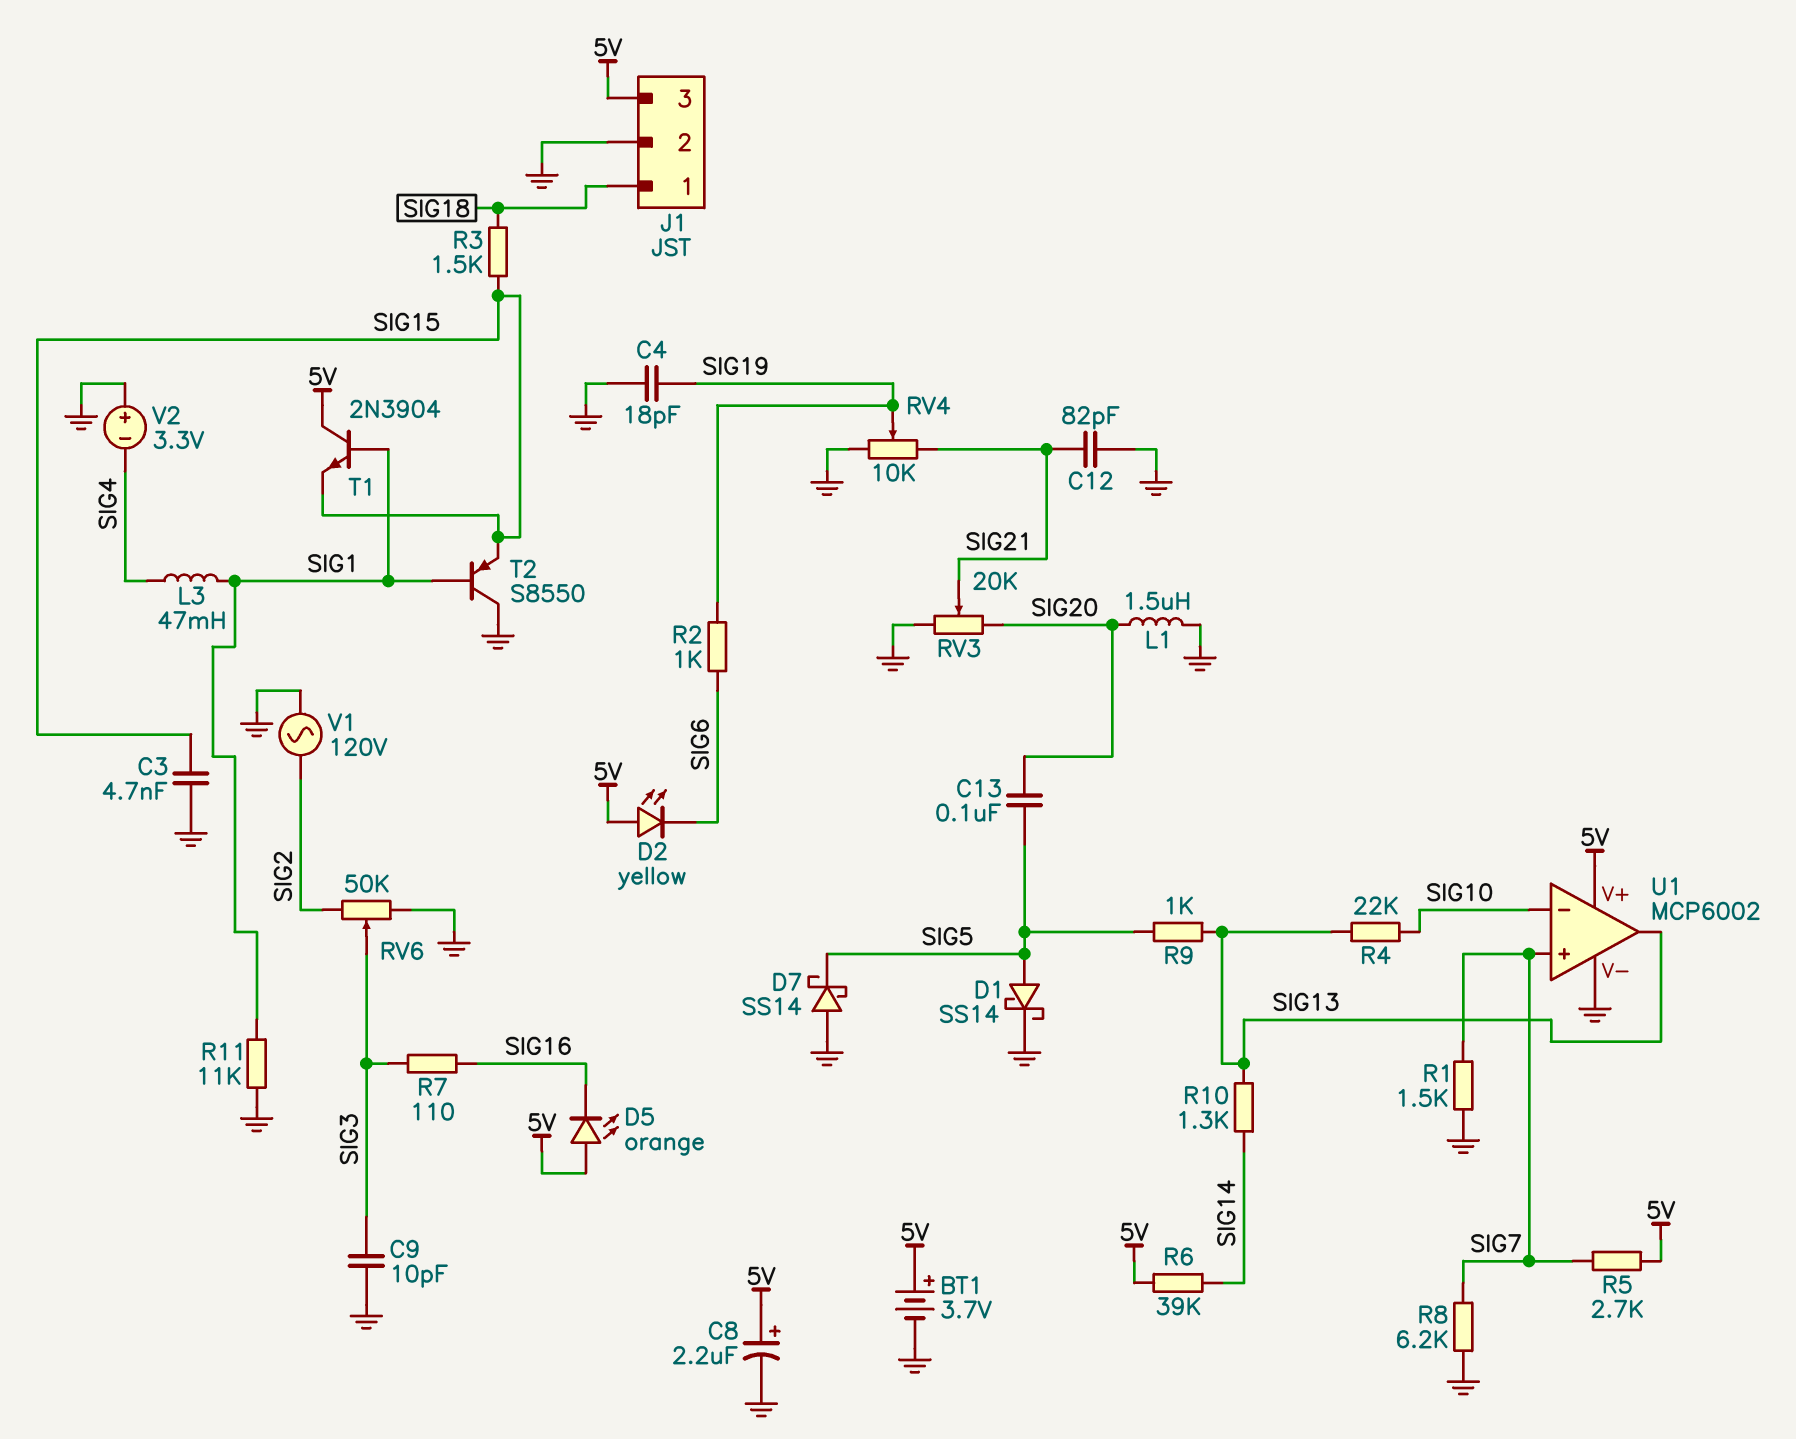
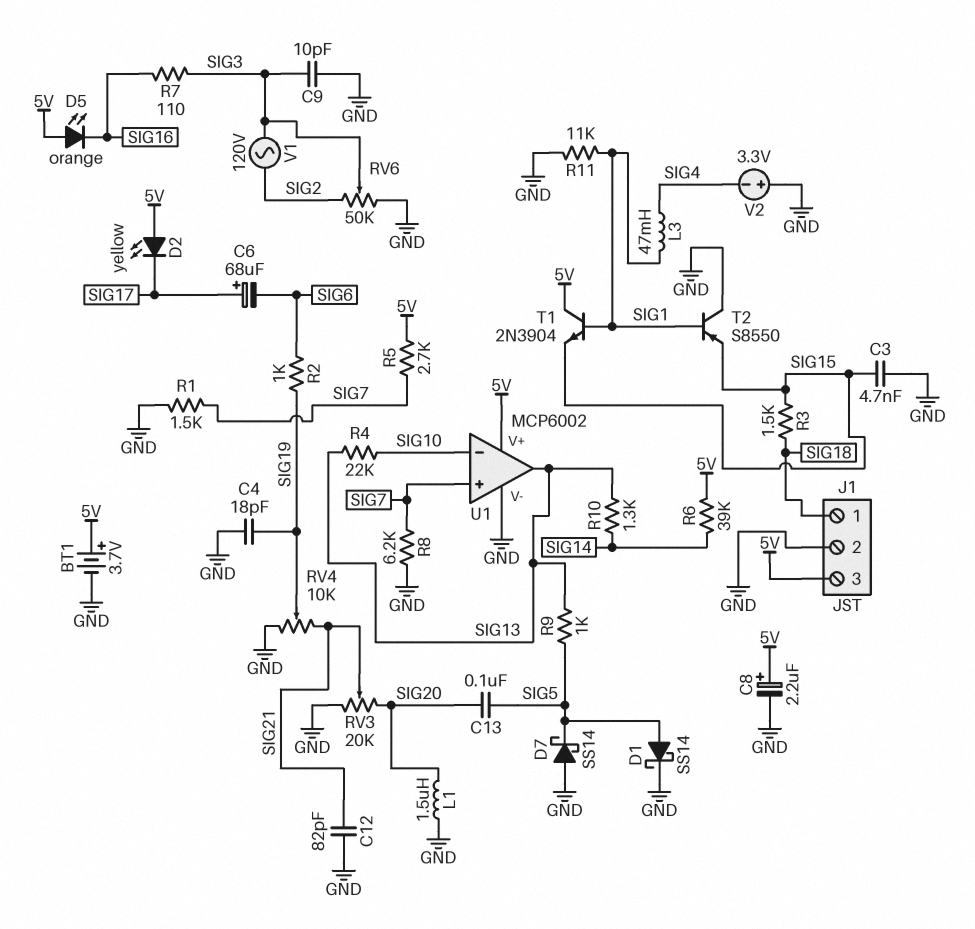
C6: none -> 68uF (plus SIG17, minus SIG6)
D2: LED yellow (A 5V, K SIG6) -> LED yellow (A 5V, K SIG17)
V1: AC 120V (GND, SIG2) -> AC 120V (SIG2, SIG3)

